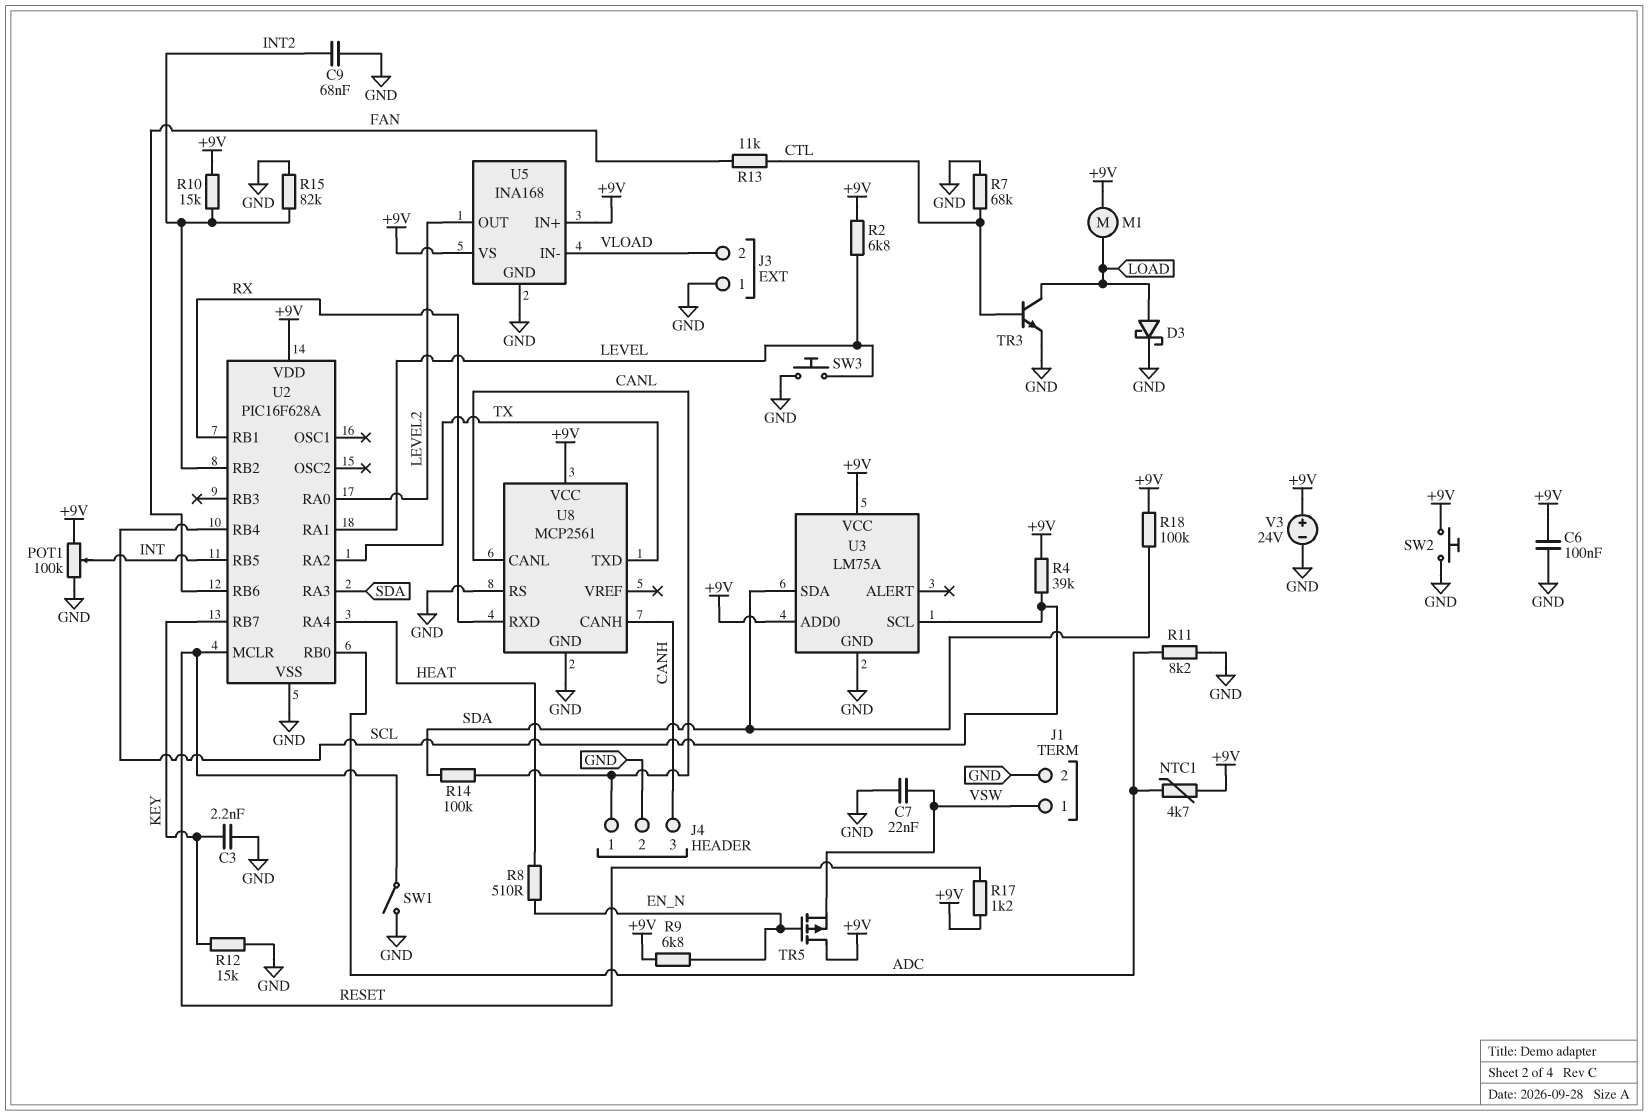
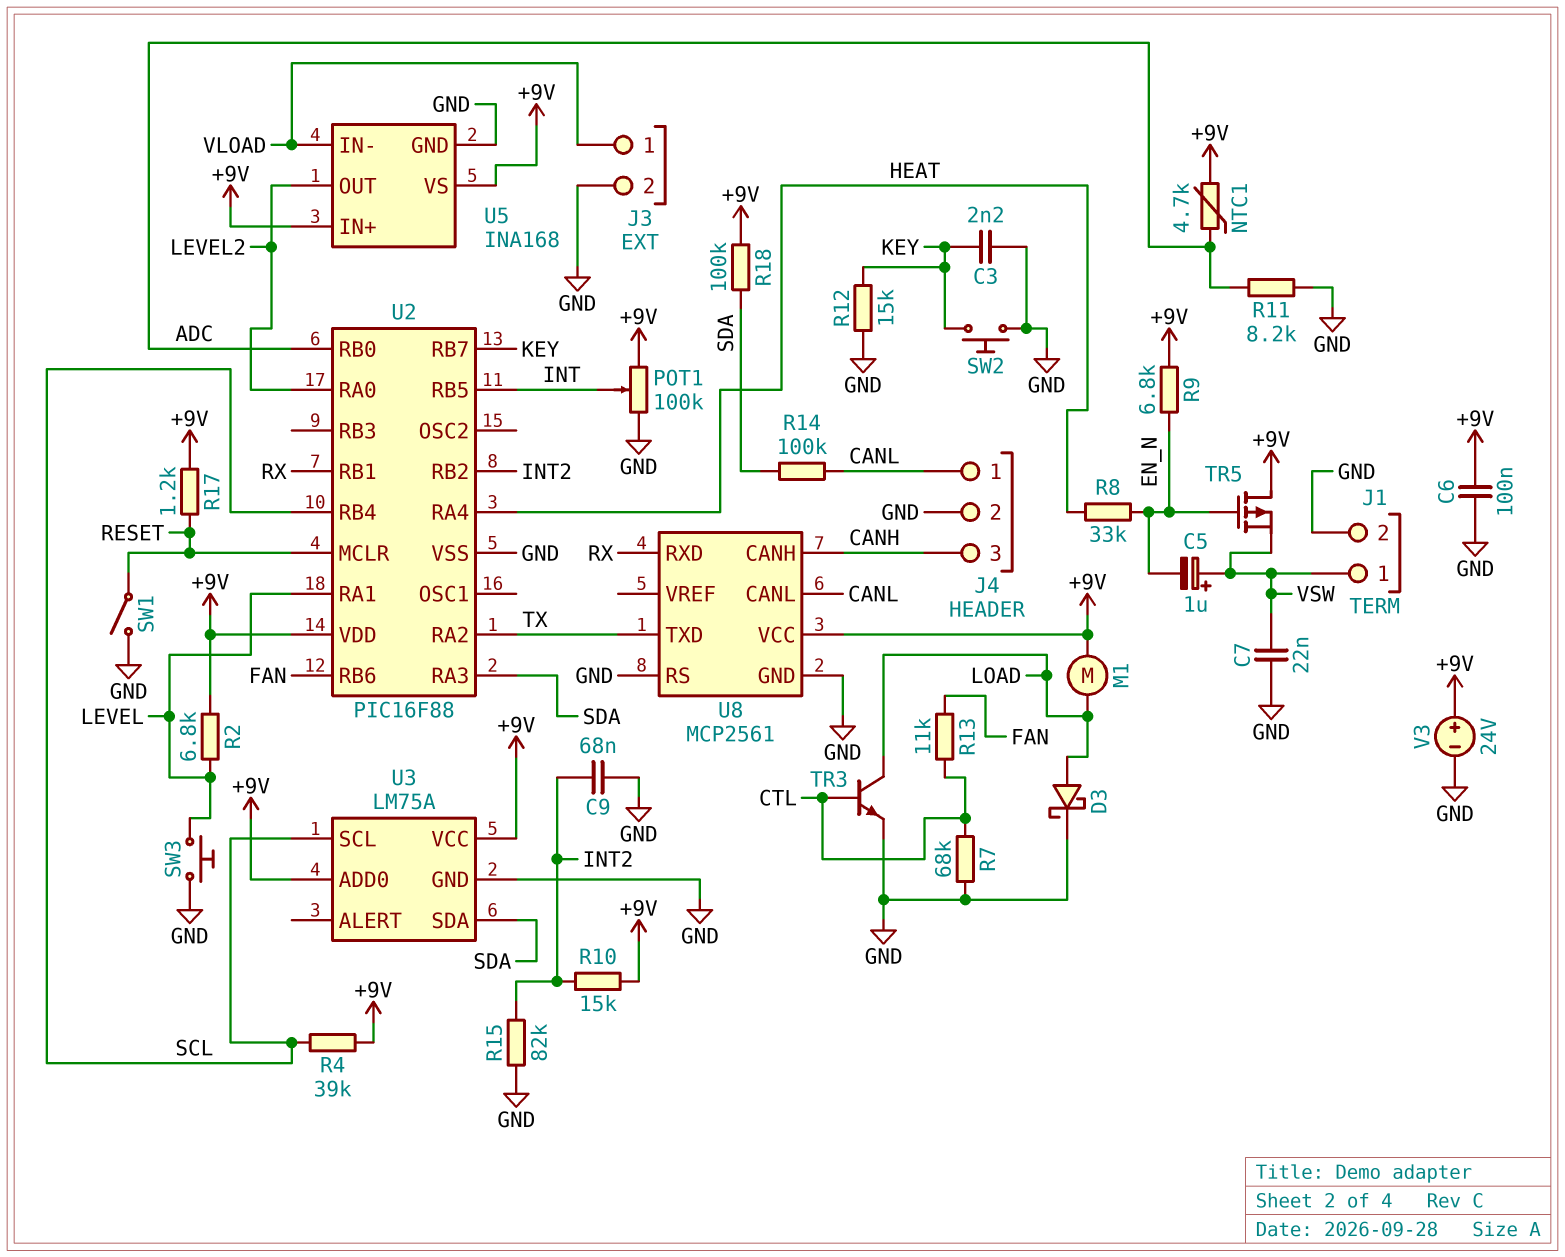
C5: none -> 1uF (plus VSW, minus EN_N)
J3 pin 1: GND -> VLOAD
J3 pin 2: VLOAD -> GND
R8: 510 (EN_N, HEAT) -> 33k (EN_N, HEAT)
SW2: button (+9V, GND) -> button (GND, KEY)
U2: PIC16F628A -> PIC16F88

